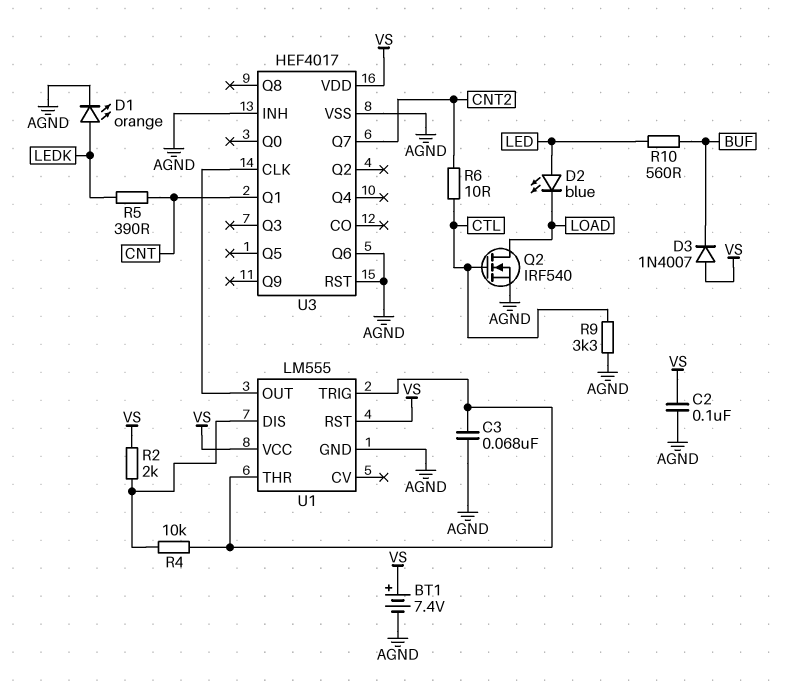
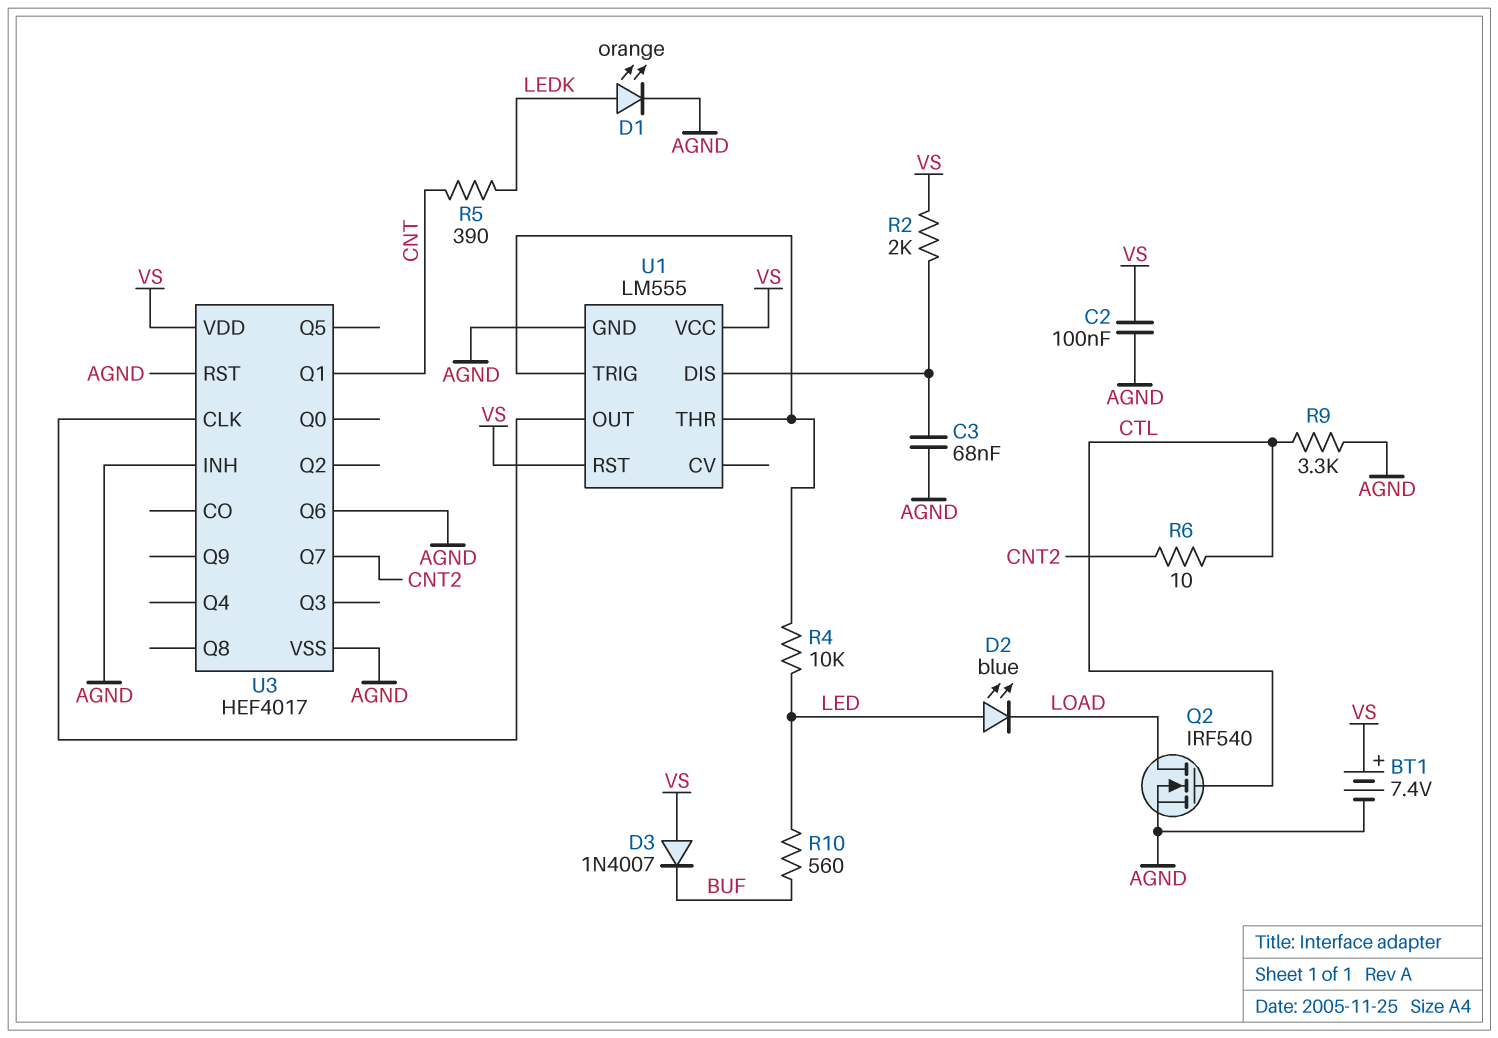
C3: 68nF (AGND, U1/THR) -> 68nF (AGND, U1/DIS)
R4: 10k (U1/DIS, U1/THR) -> 10k (LED, U1/THR)

